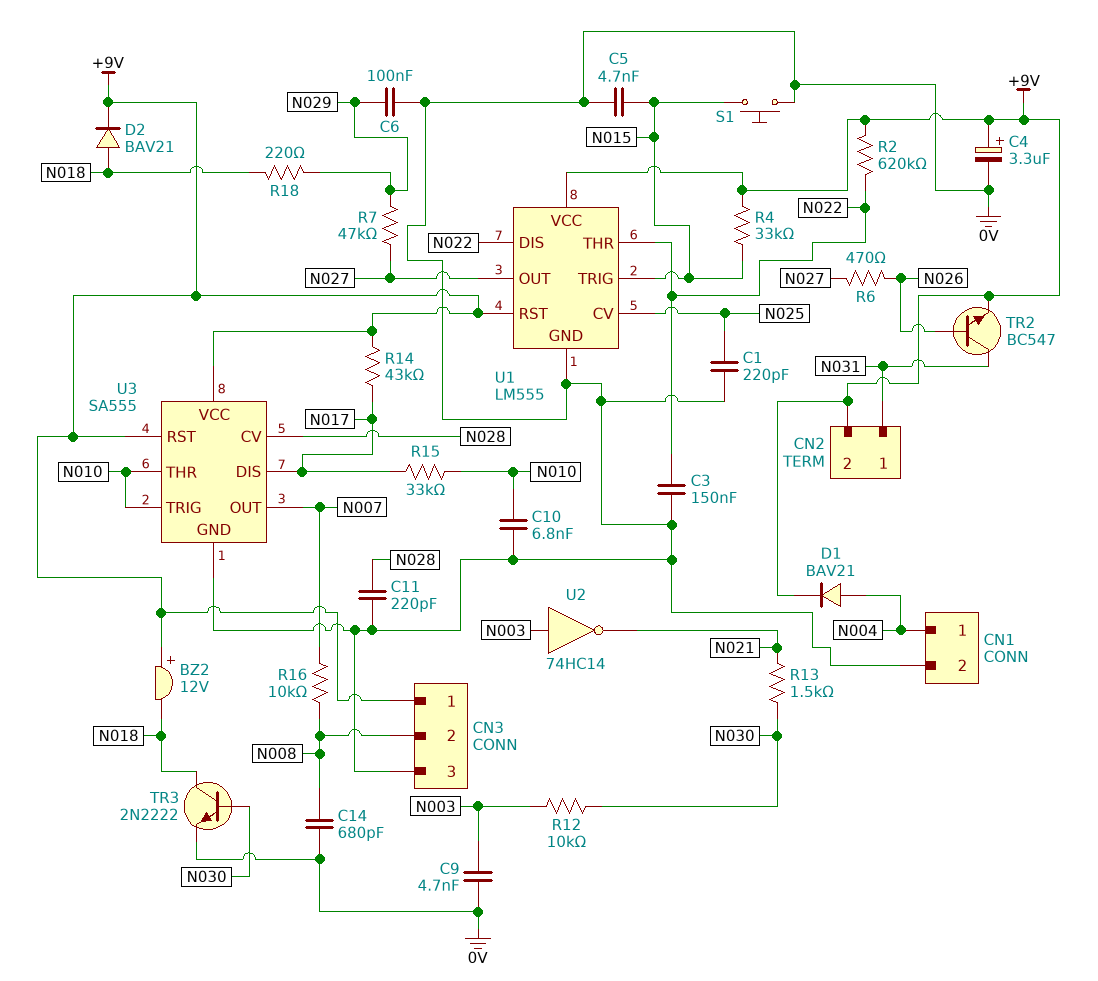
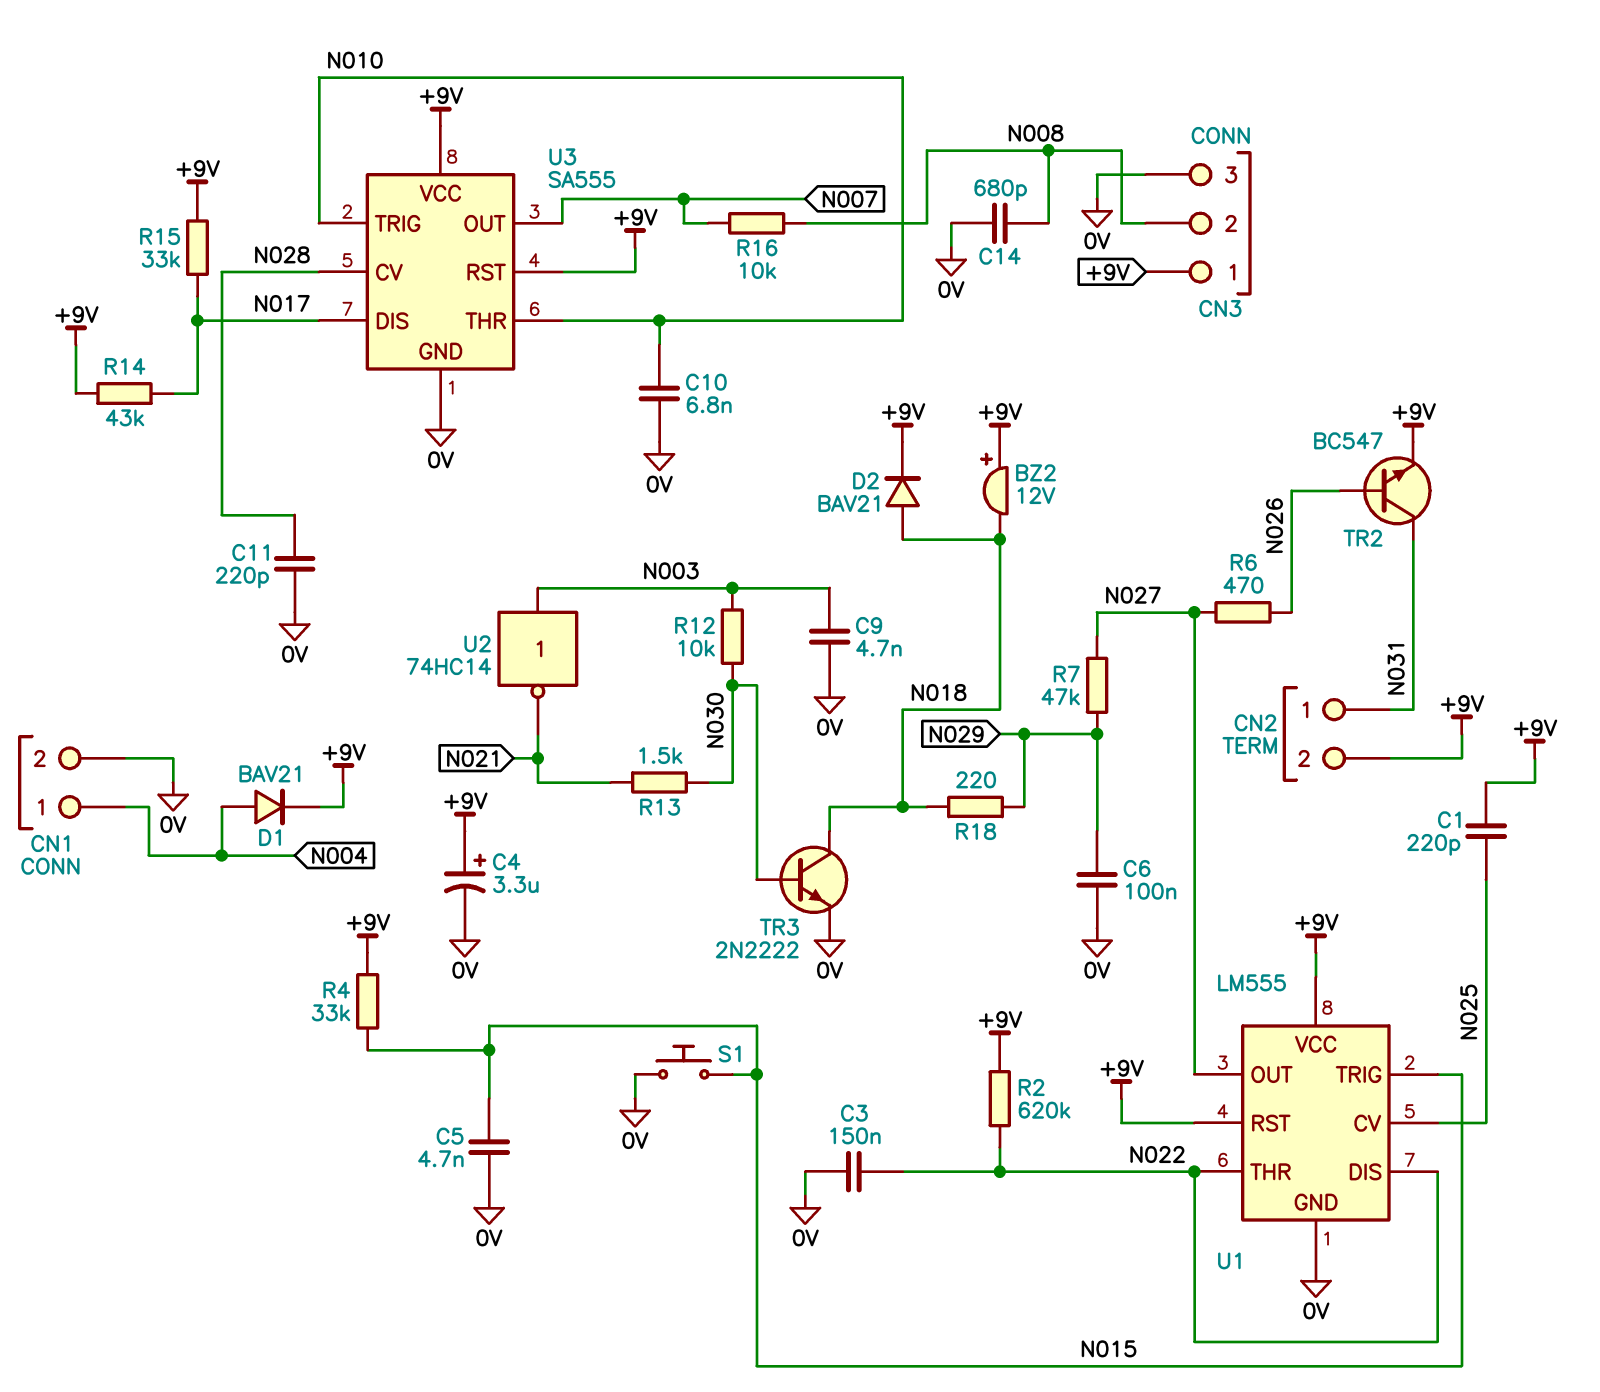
C1: 220pF (0V, N025) -> 220pF (+9V, N025)
R15: 33k (N010, N017) -> 33k (+9V, N017)

